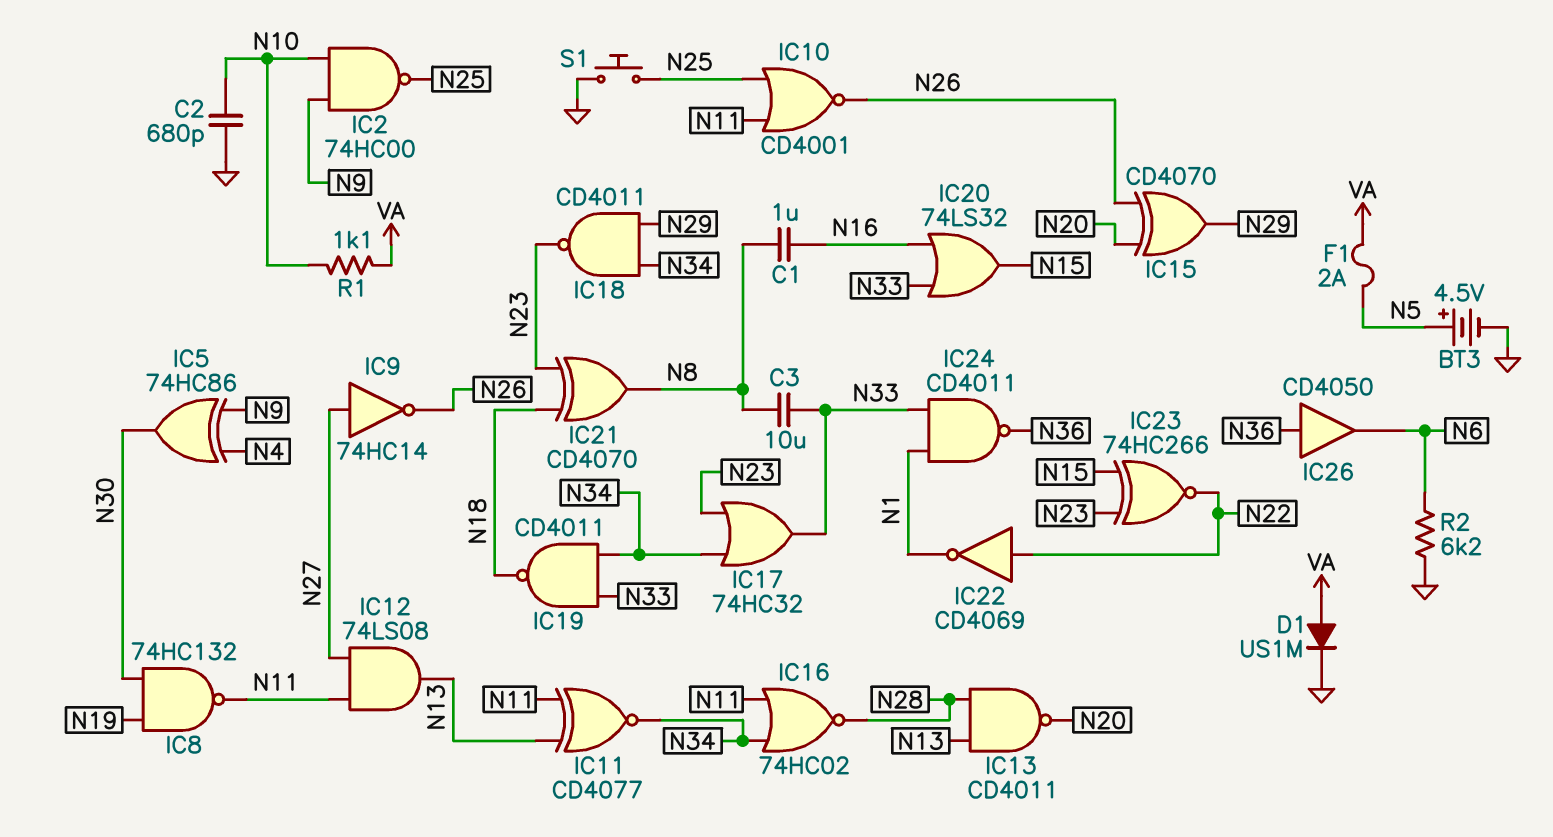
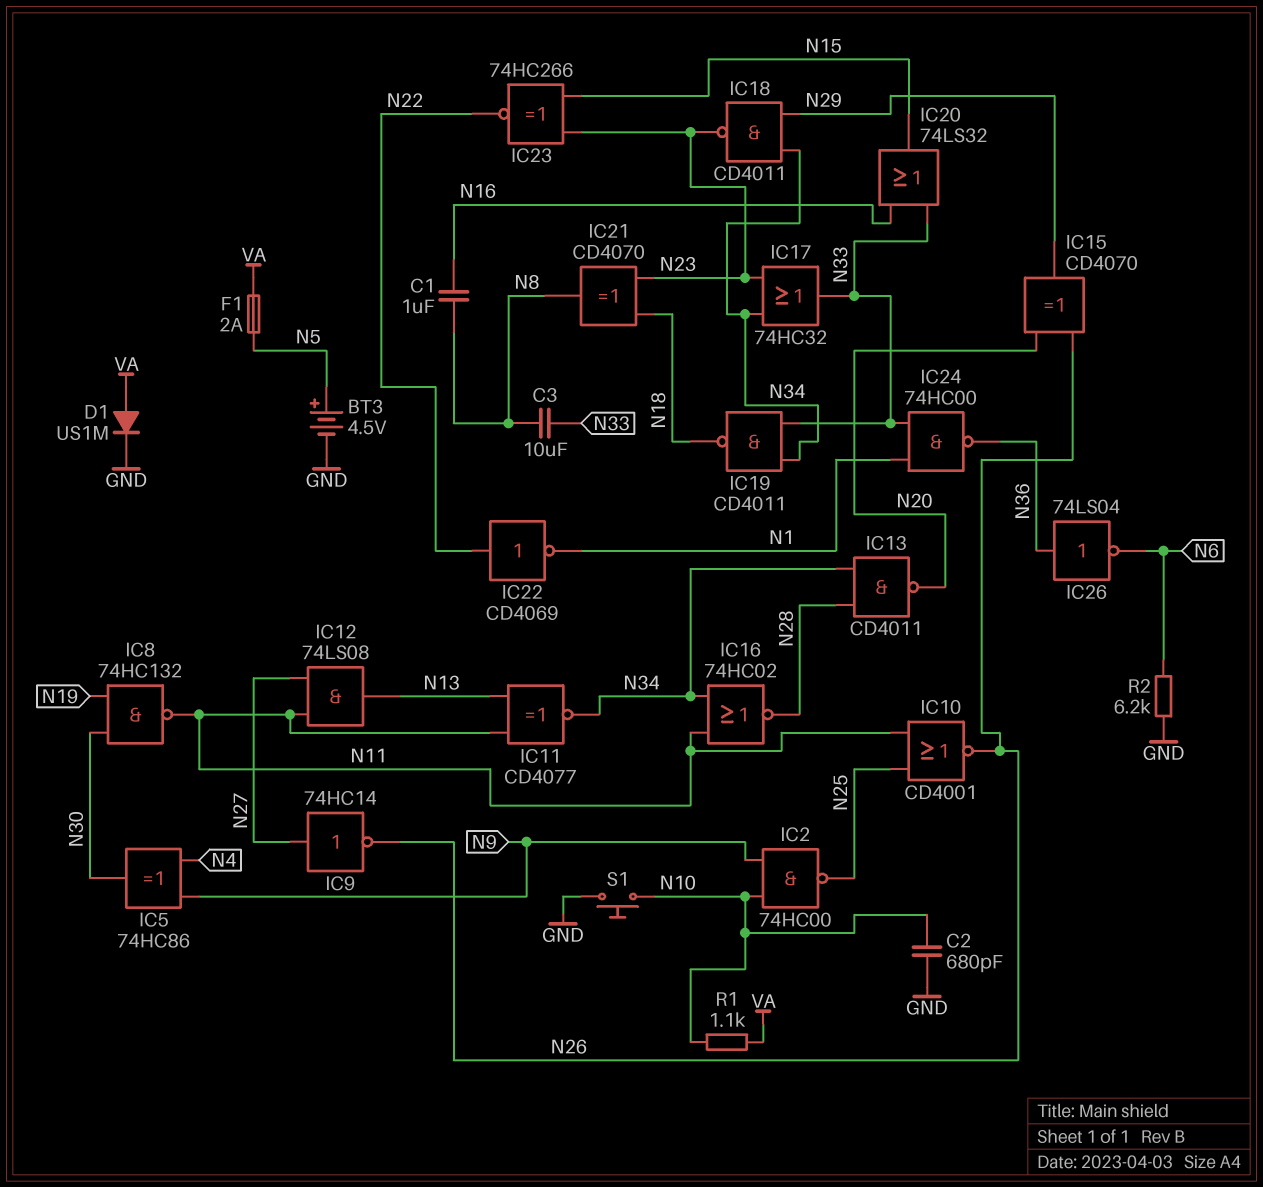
IC13: NAND CD4011 (in N13, in N28, out N20) -> NAND CD4011 (in N28, in N34, out N20)
IC24: NAND CD4011 (in N1, in N33, out N36) -> NAND 74HC00 (in N1, in N33, out N36)
IC26: buffer CD4050 (in N36, out N6) -> NOT 74LS04 (in N36, out N6)
S1: button (GND, N25) -> button (GND, N10)

